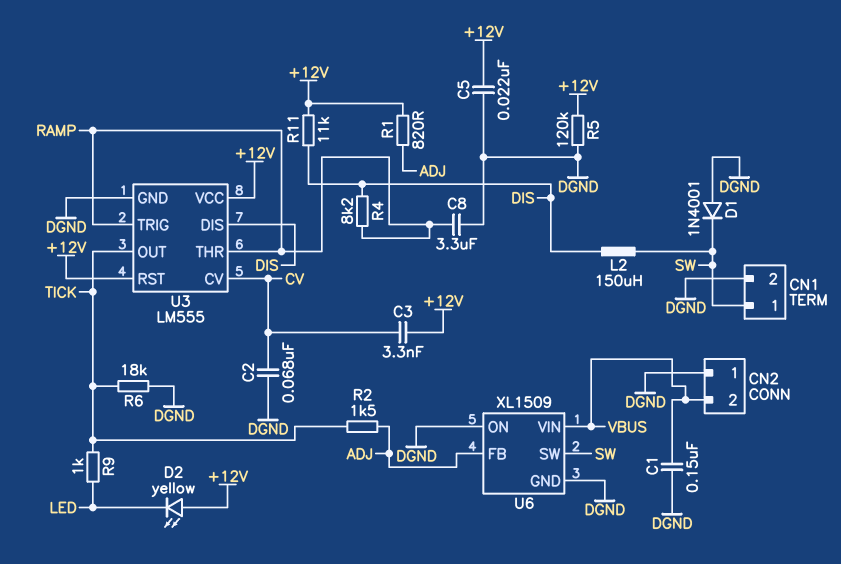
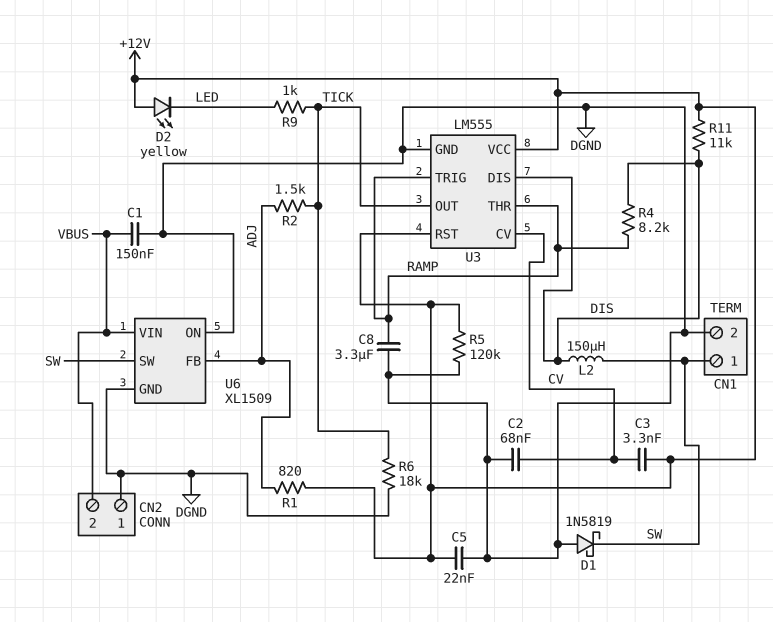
D1: diode 1N4001 (A DGND, K SW) -> schottky 1N5819 (A DGND, K SW)

